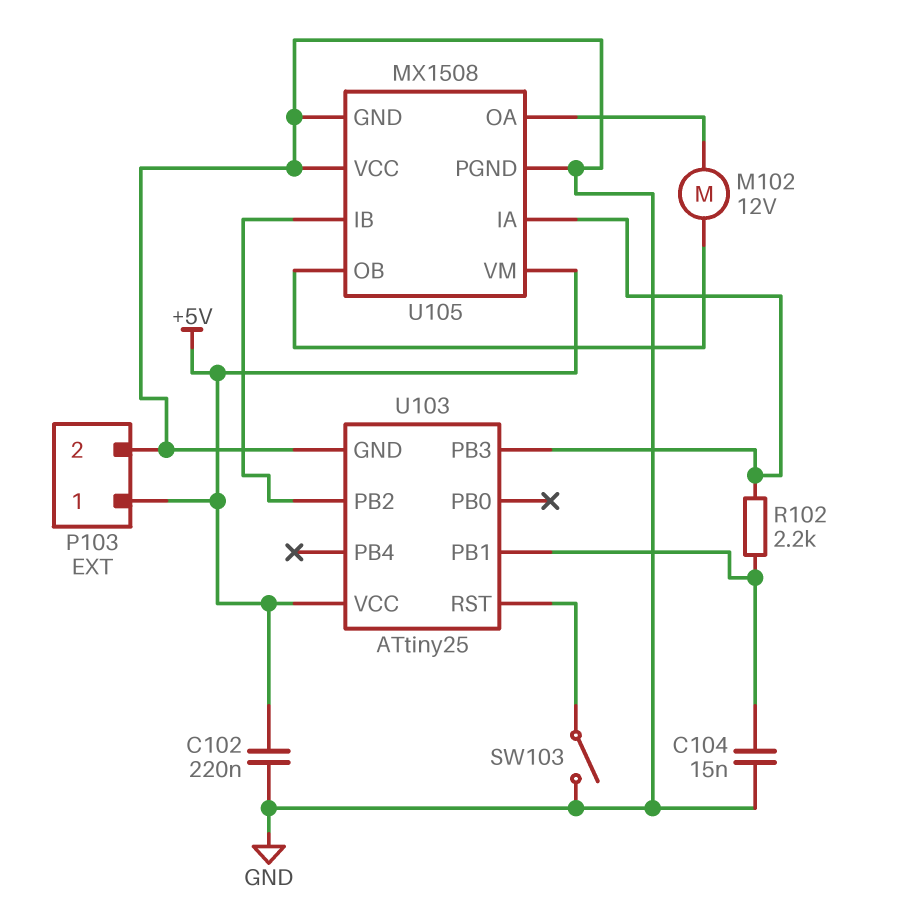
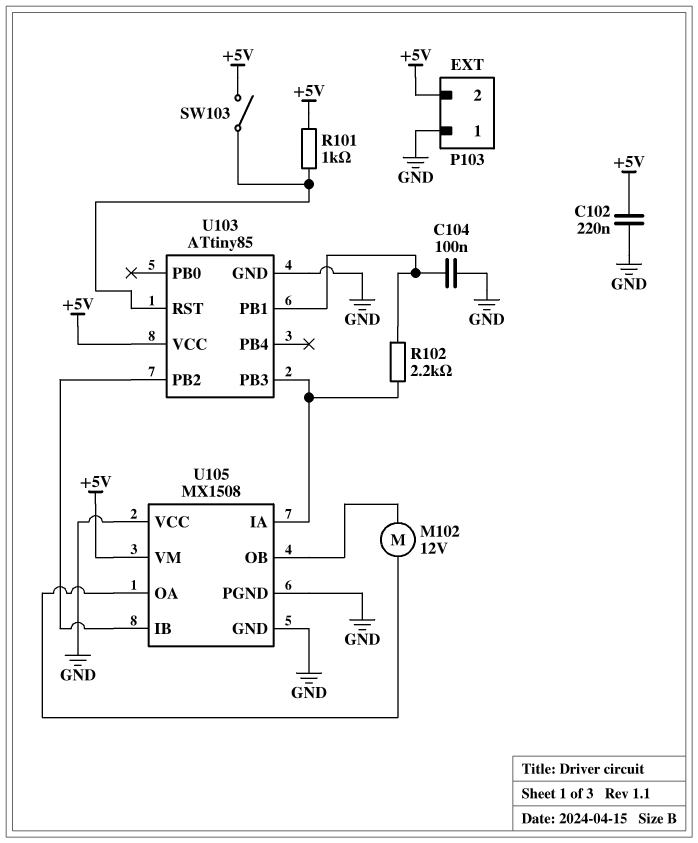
C104: 15nF (GND, U103/PB1) -> 100nF (GND, U103/PB1)
P103 pin 1: +5V -> GND
P103 pin 2: GND -> +5V
R101: none -> 1k (+5V, U103/RST)
SW103: switch (GND, U103/RST) -> switch (+5V, U103/RST)
U103: ATtiny25 -> ATtiny85

